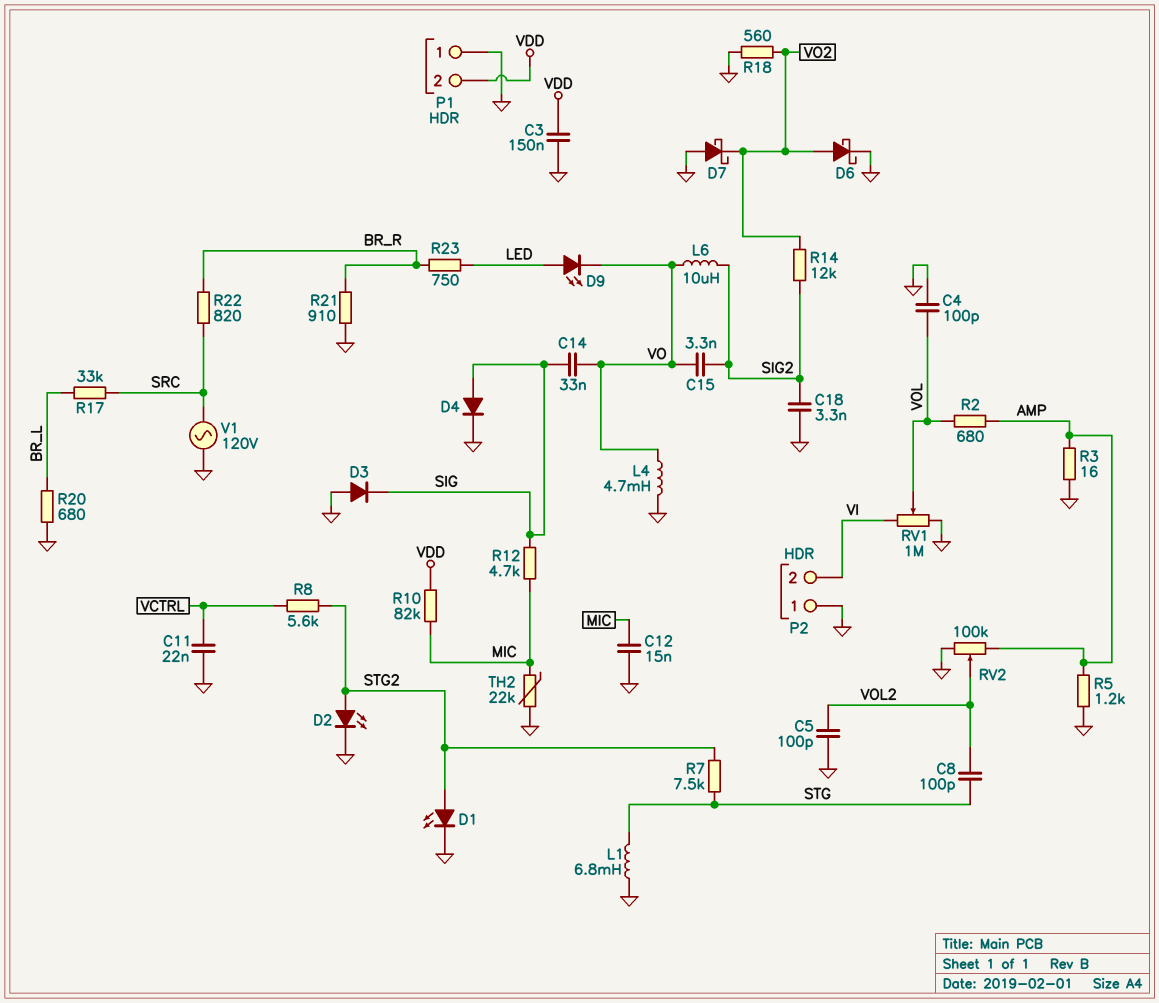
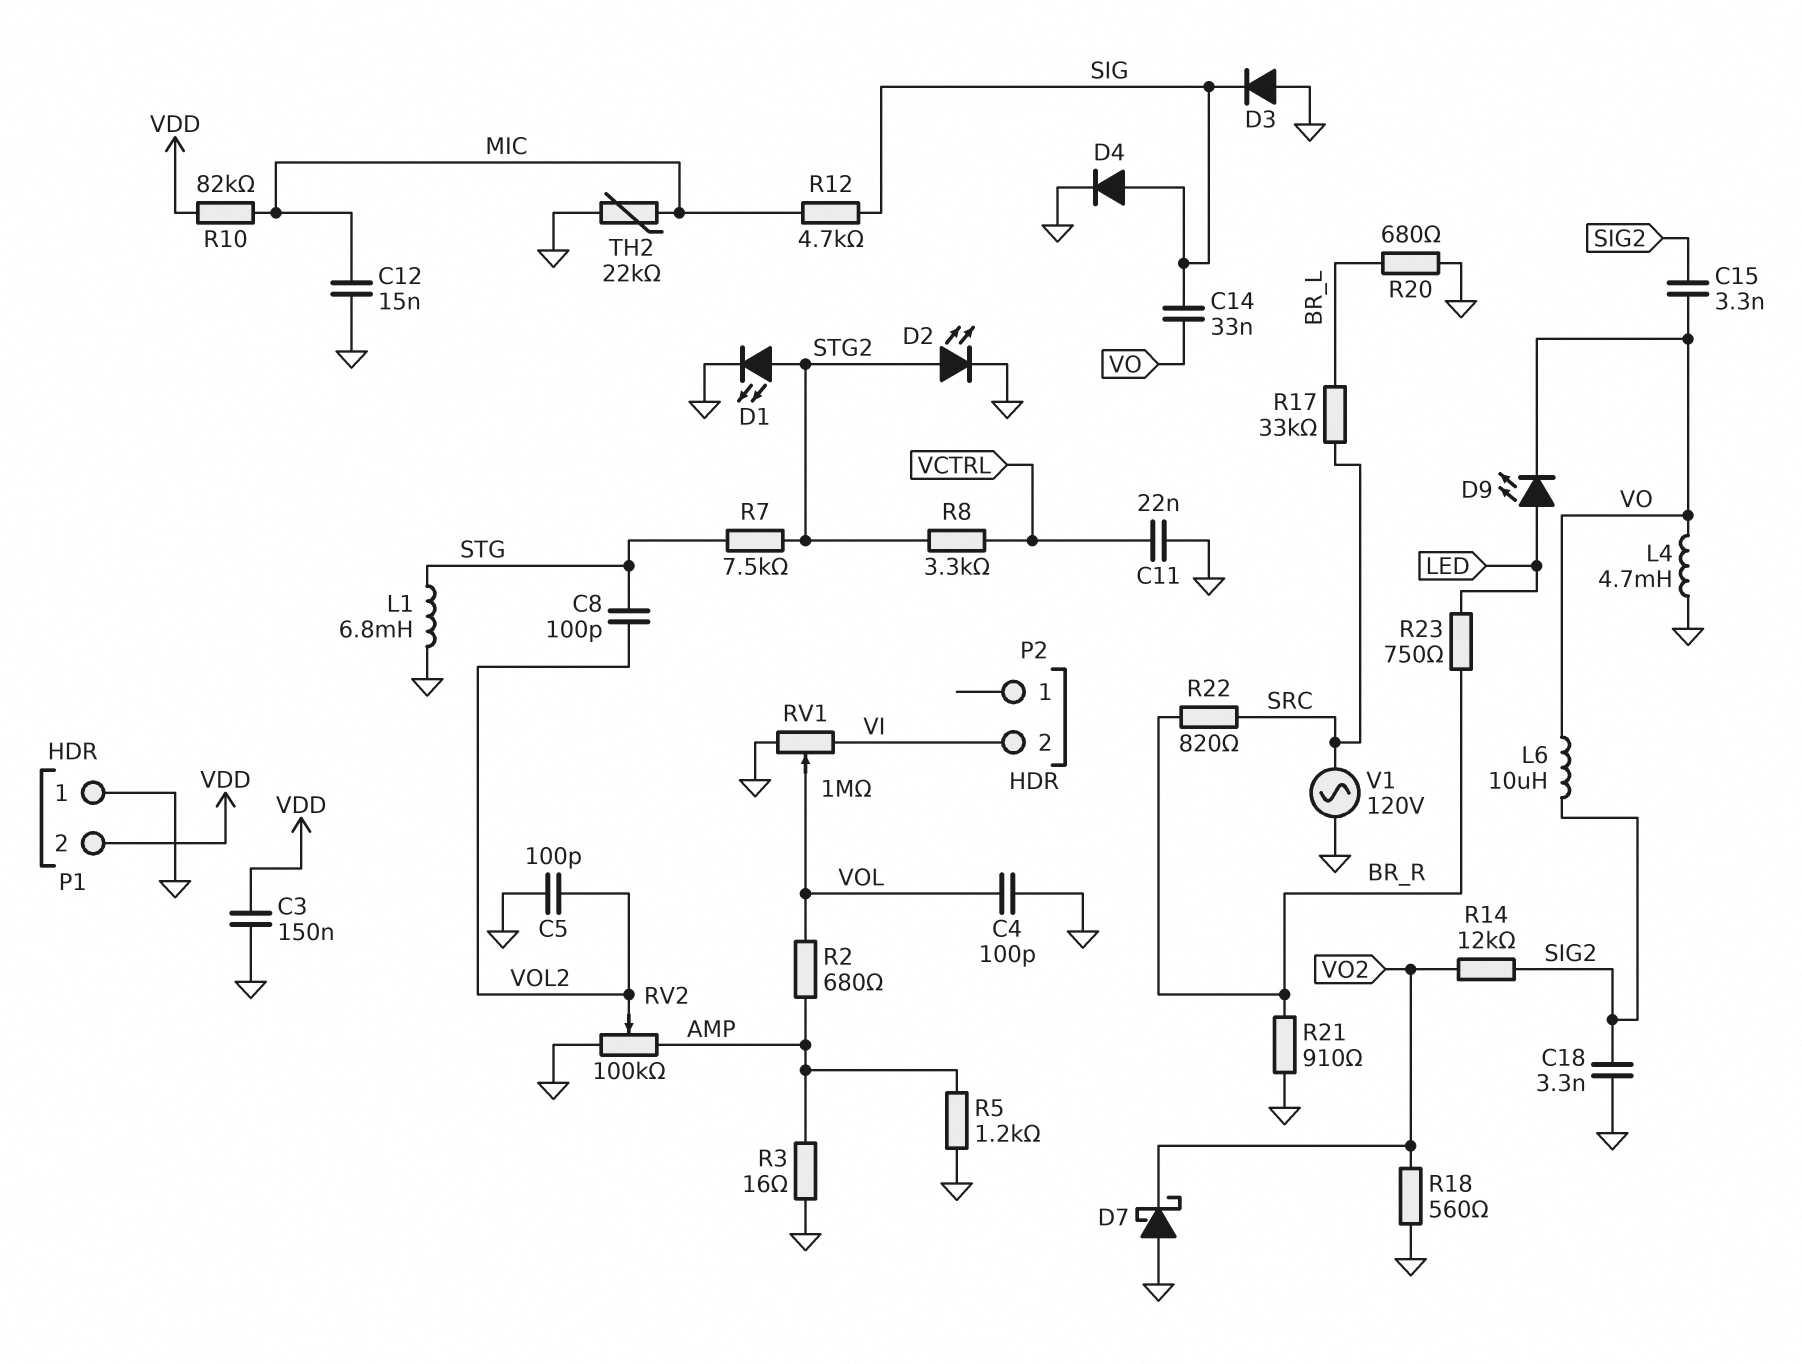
D6: schottky (A VO2, K GND) -> none
P2 pin 1: GND -> none
R8: 5.6k (STG2, VCTRL) -> 3.3k (STG2, VCTRL)

